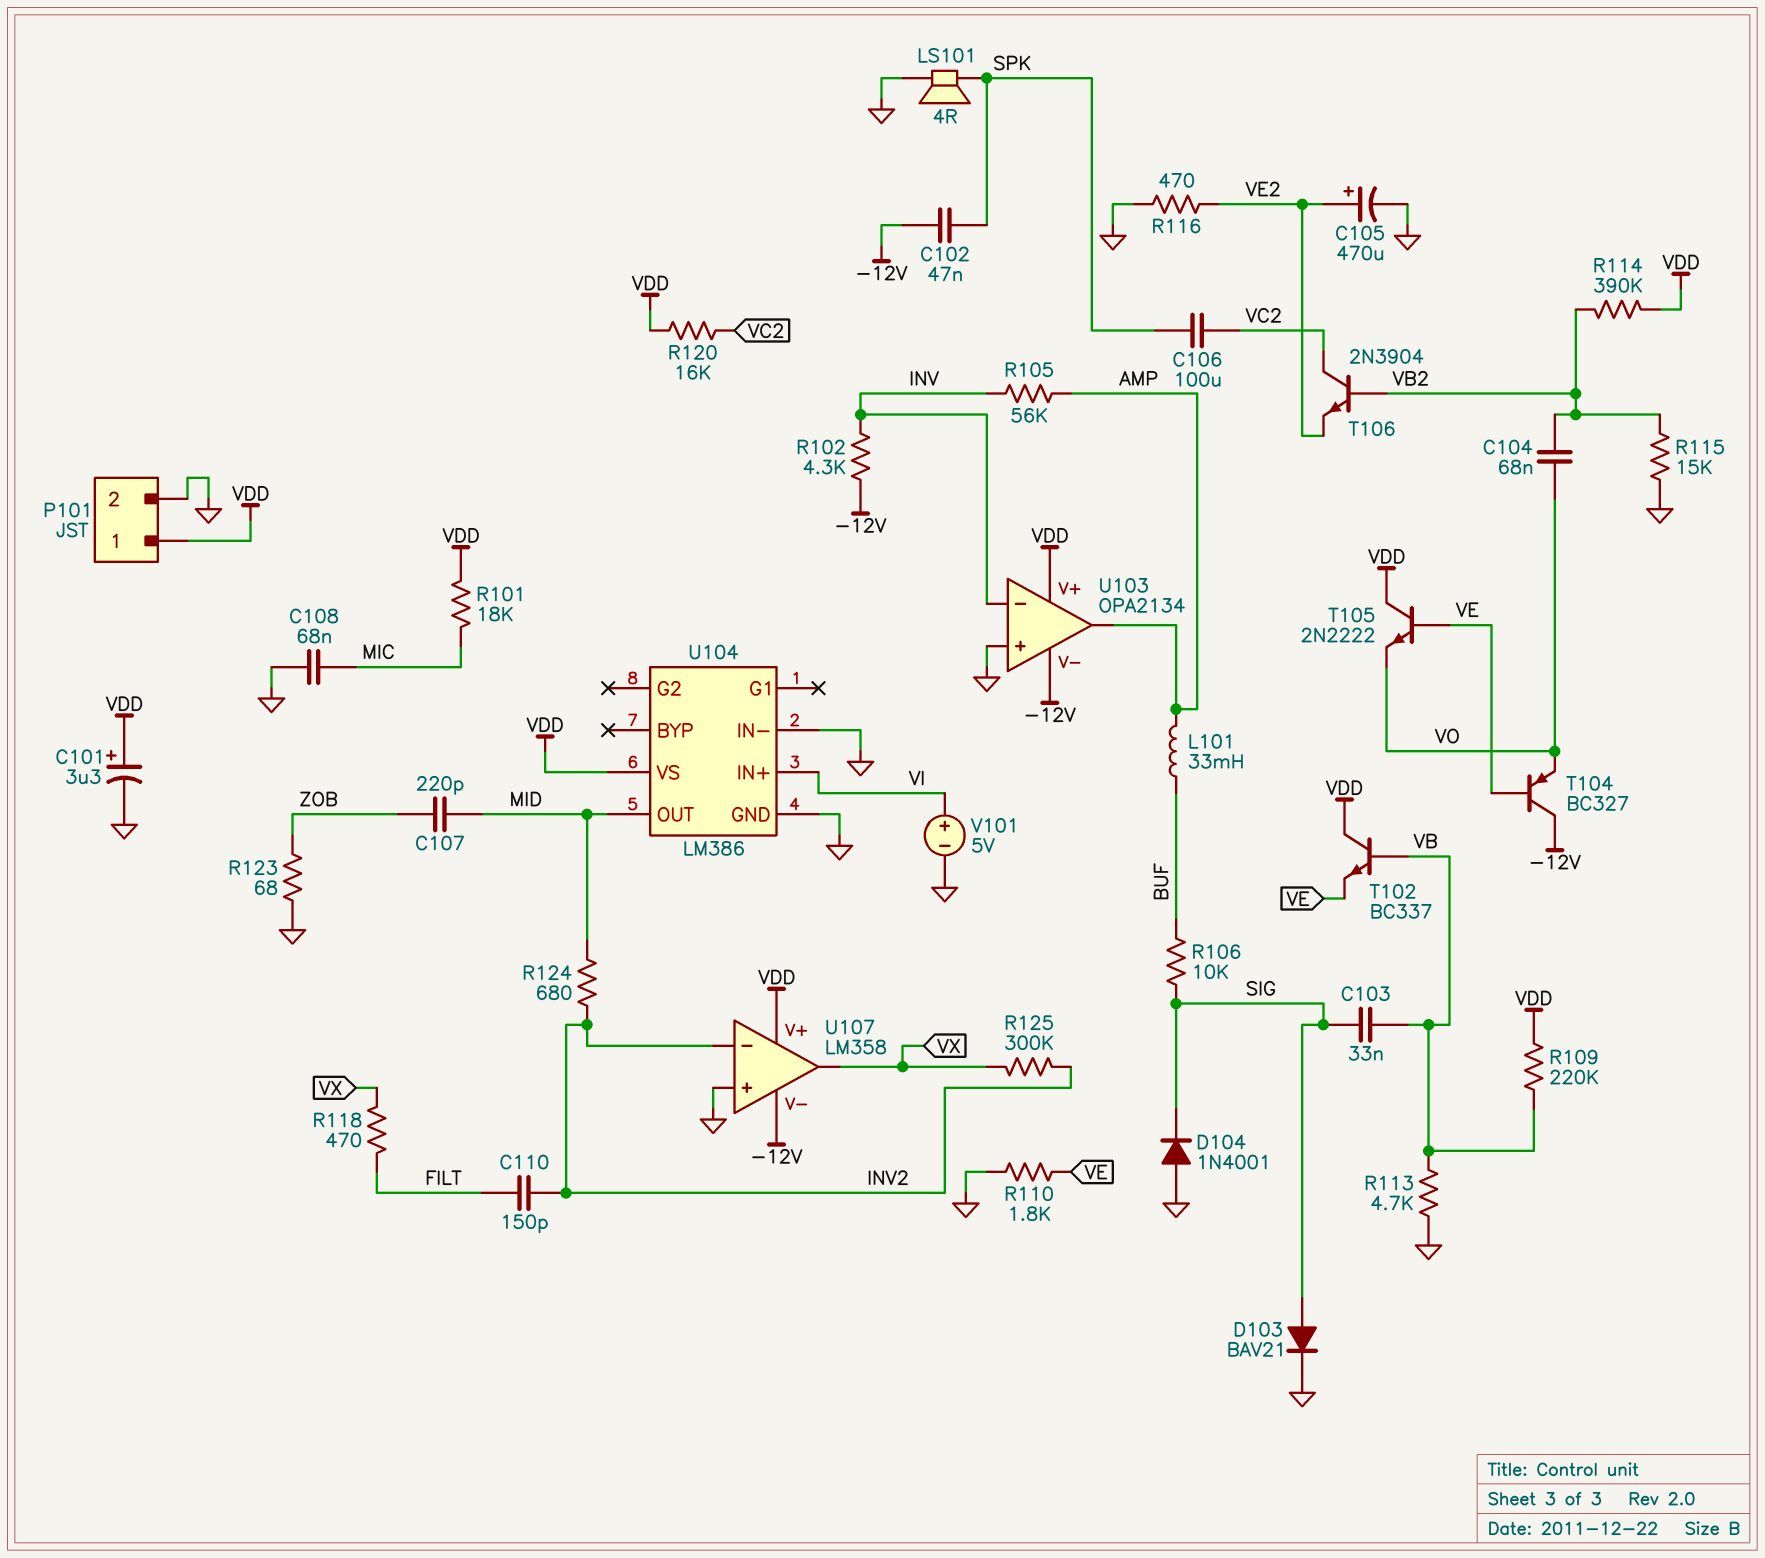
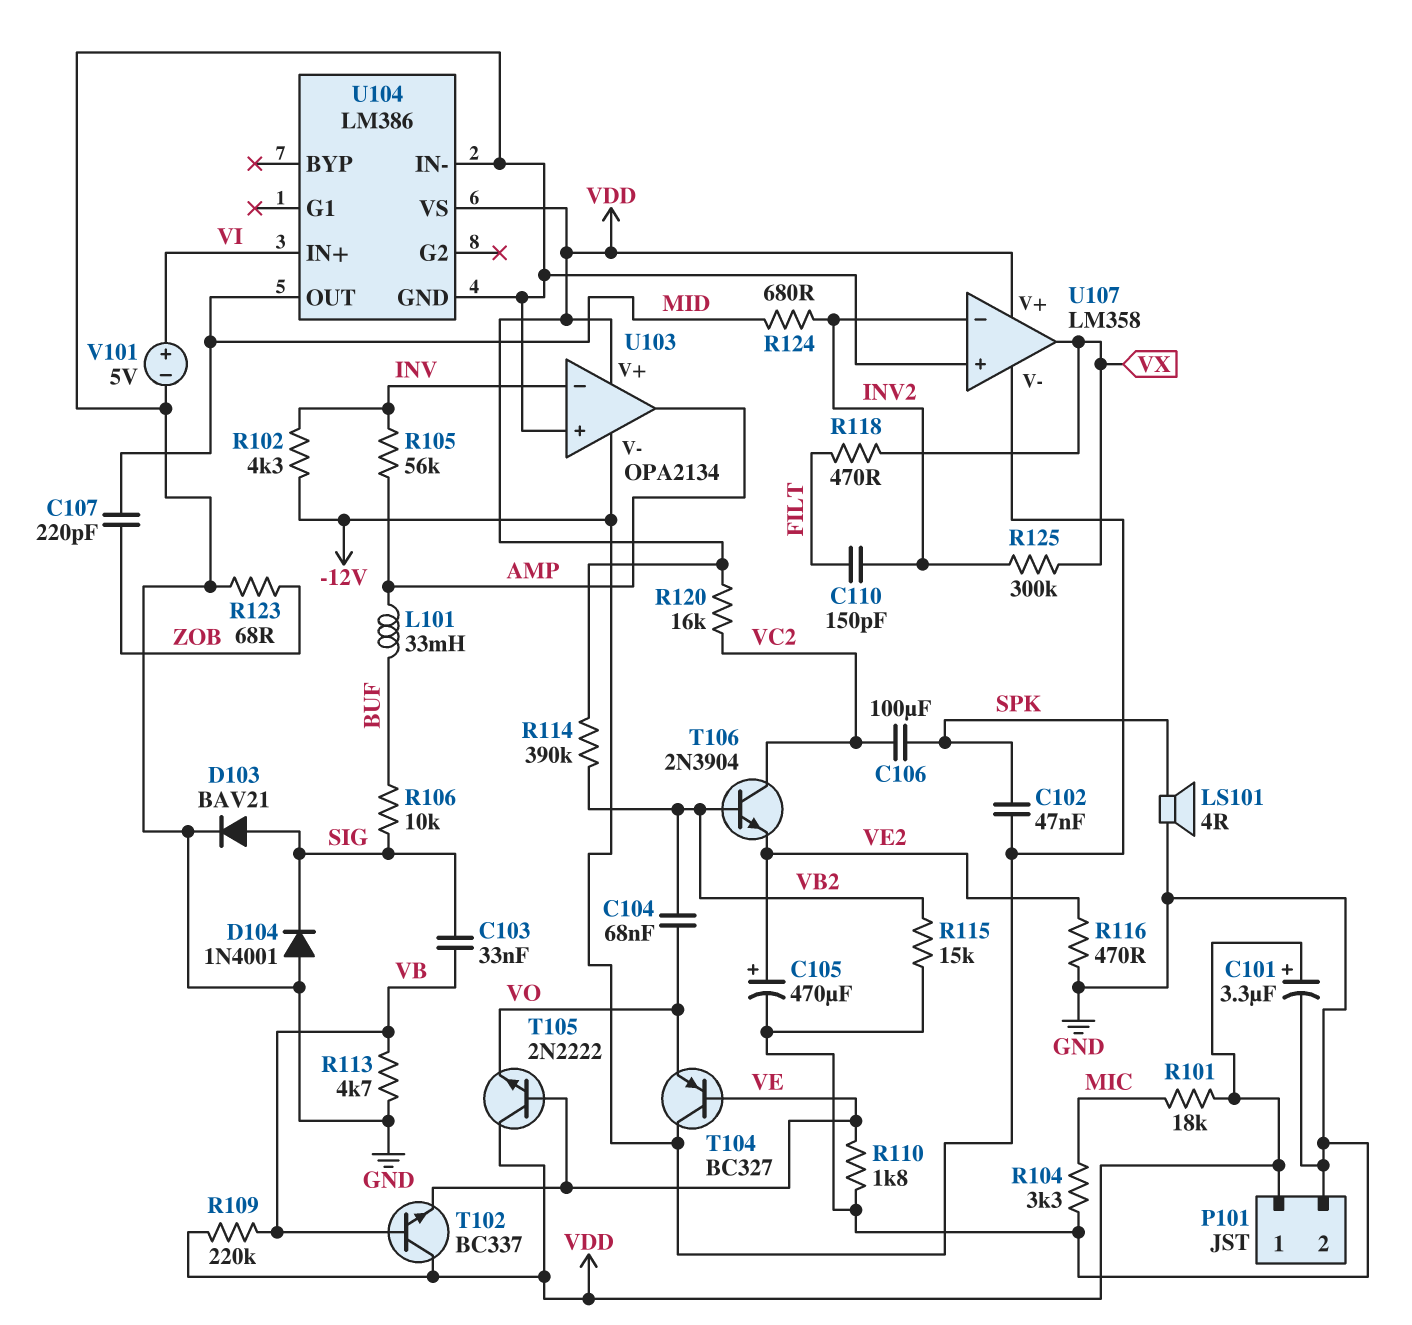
C108: 68nF (GND, MIC) -> none
R104: none -> 3.3k (GND, MIC)

